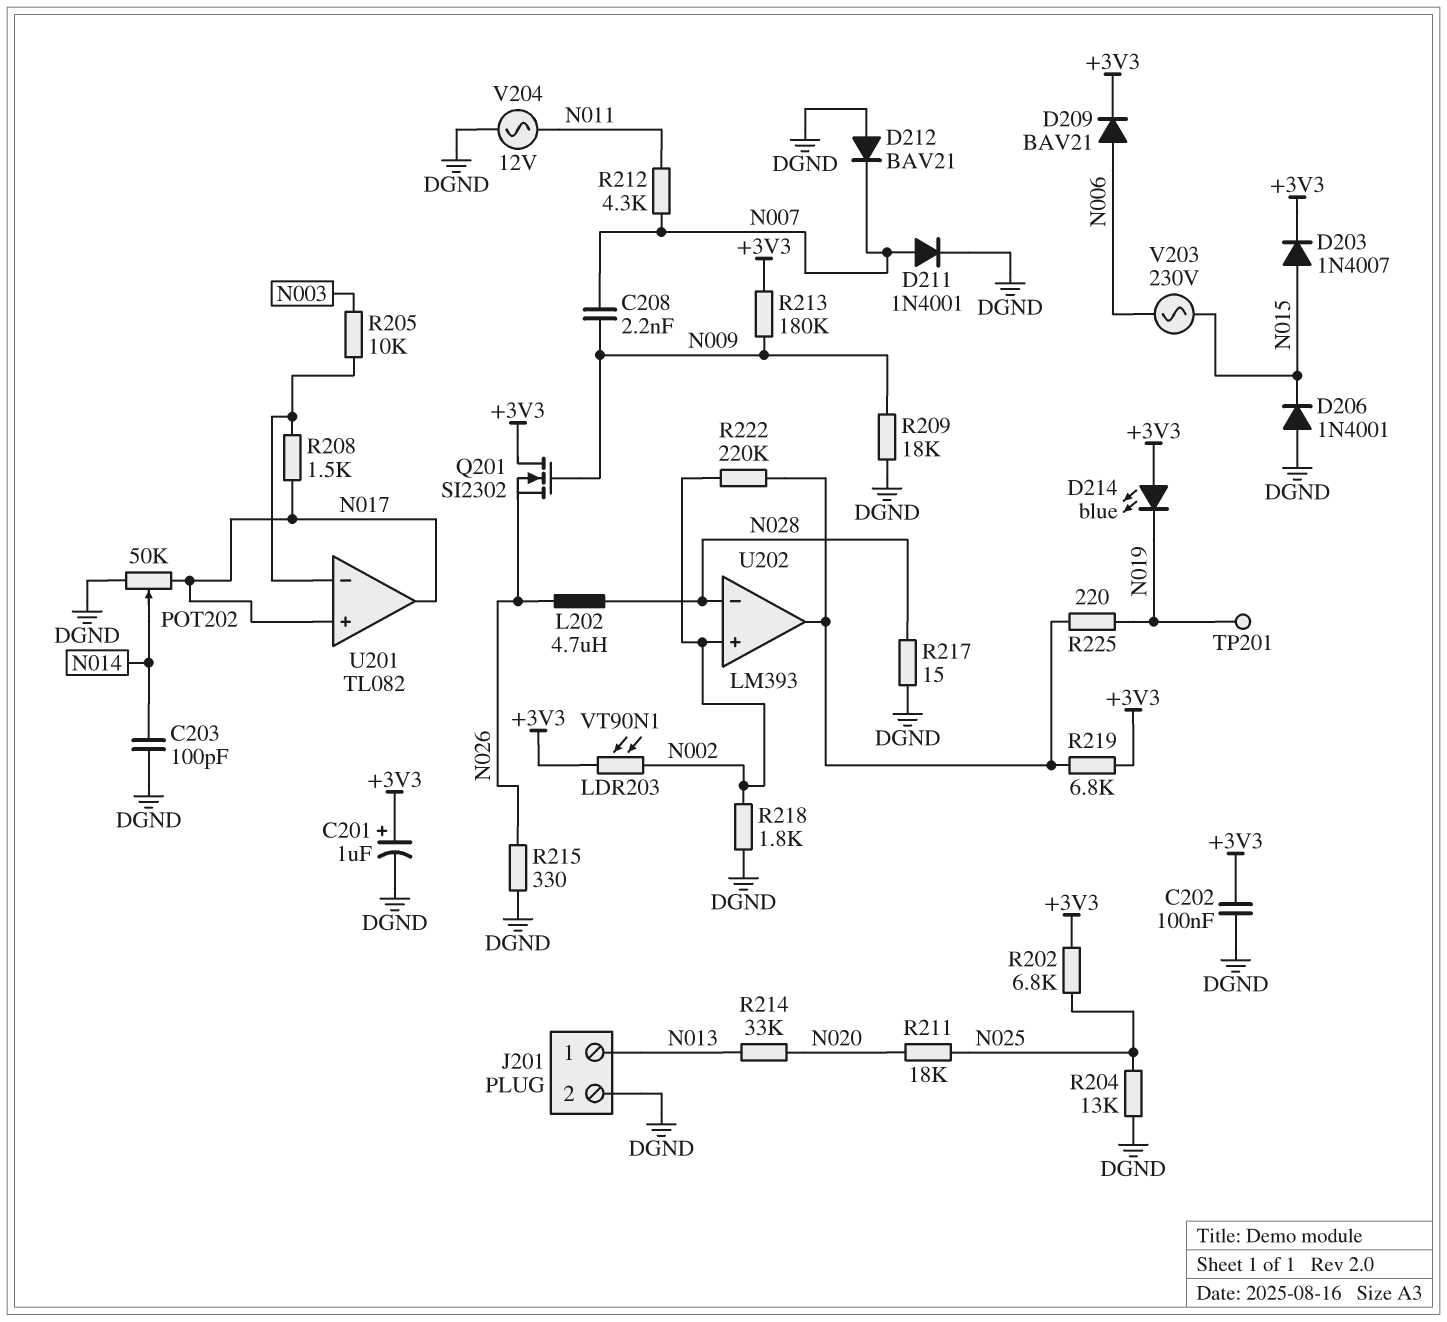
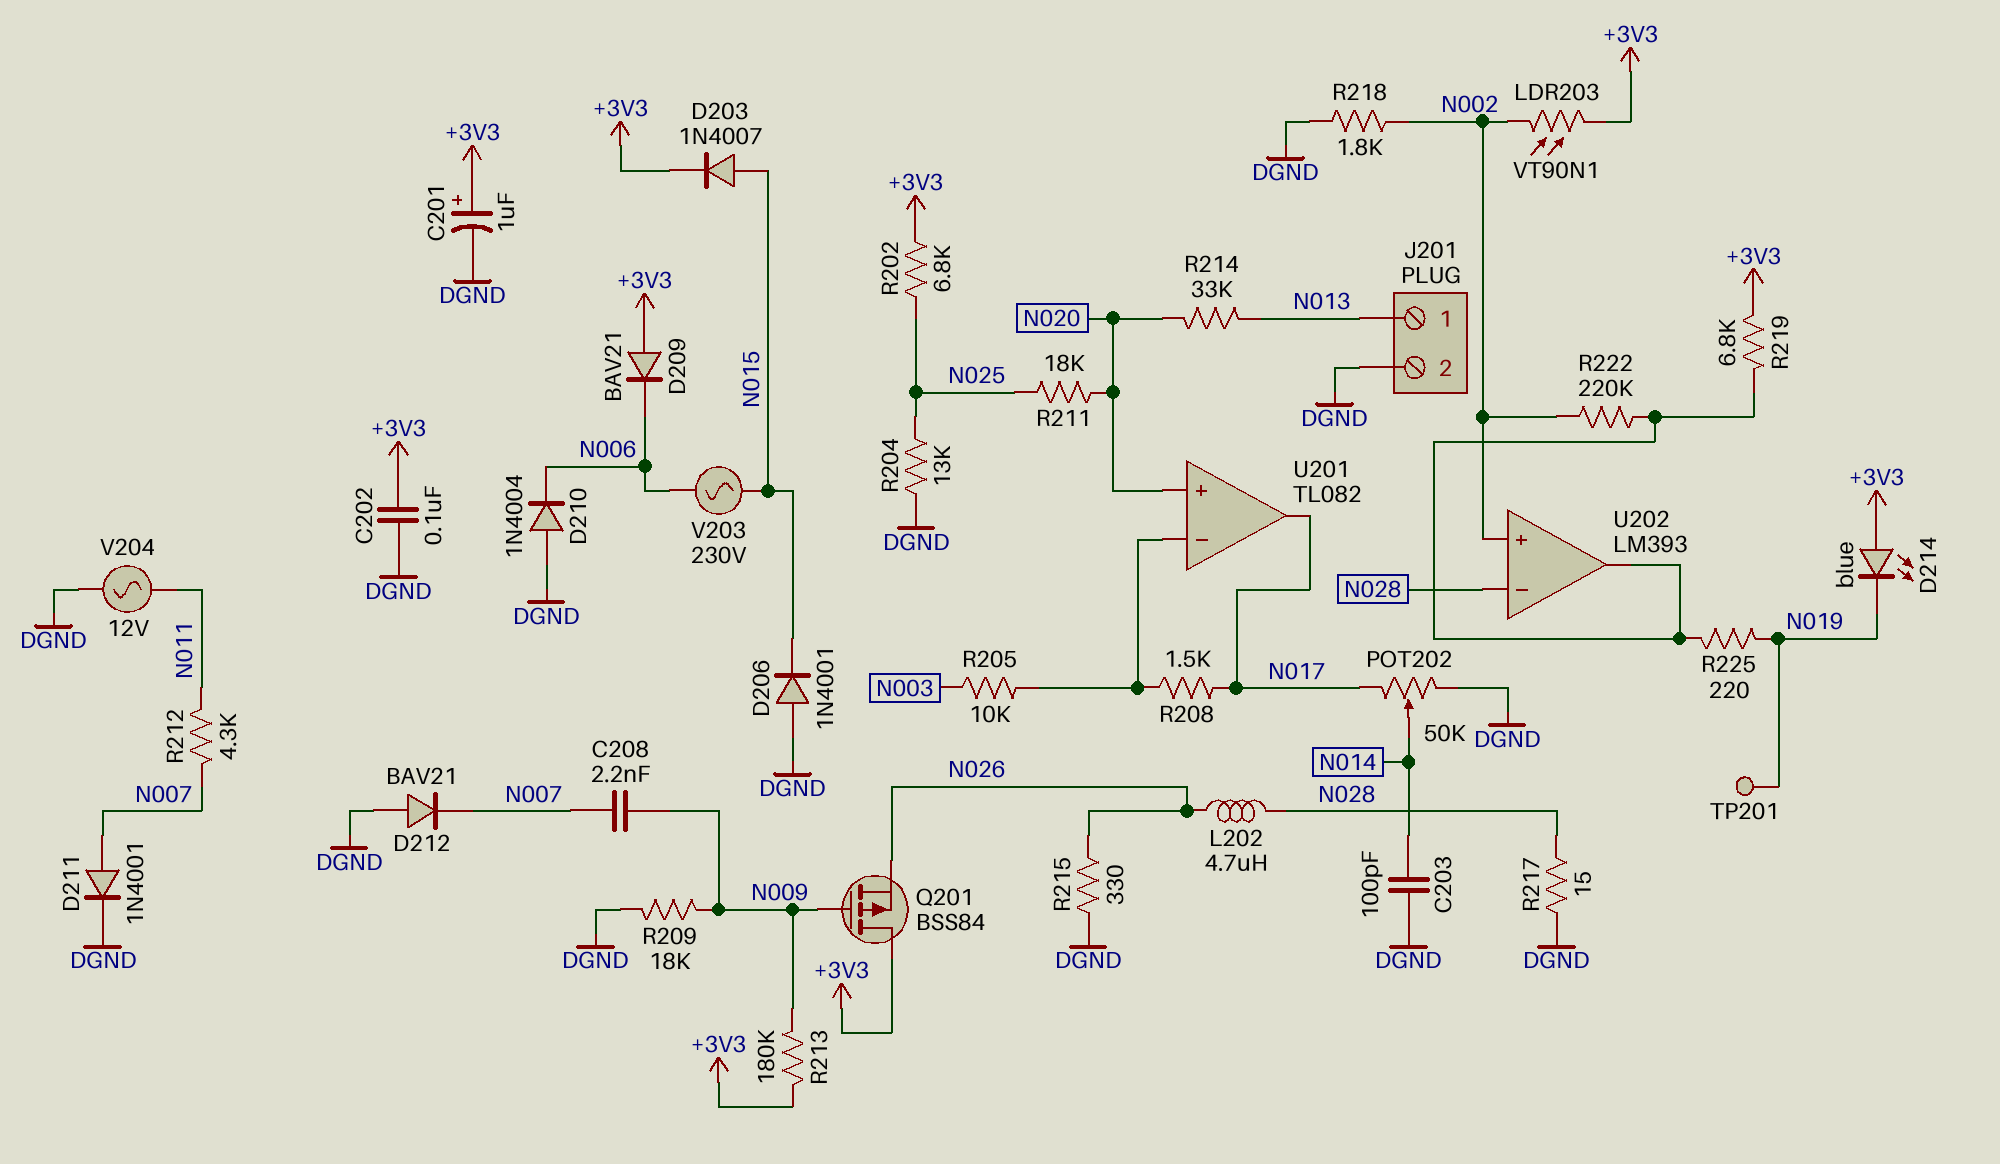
D209: diode BAV21 (A N006, K +3V3) -> diode BAV21 (A +3V3, K N006)
D210: none -> diode 1N4004 (A DGND, K N006)
Q201: NMOS SI2302 (G N009, D +3V3, S N026) -> PMOS BSS84 (G N009, D +3V3, S N026)
U201 pin in+: N017 -> N020

